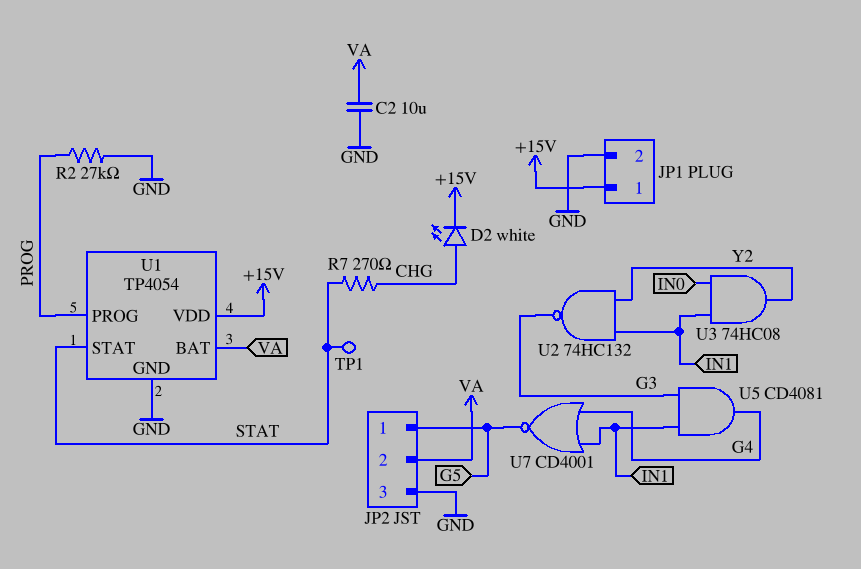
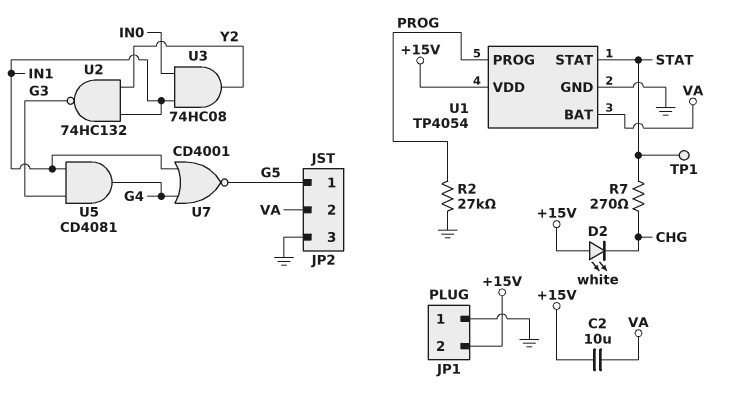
C2: 10uF (GND, VA) -> 10uF (+15V, VA)
D2: LED white (A CHG, K +15V) -> LED white (A +15V, K CHG)
JP1 pin 1: +15V -> GND
JP1 pin 2: GND -> +15V

